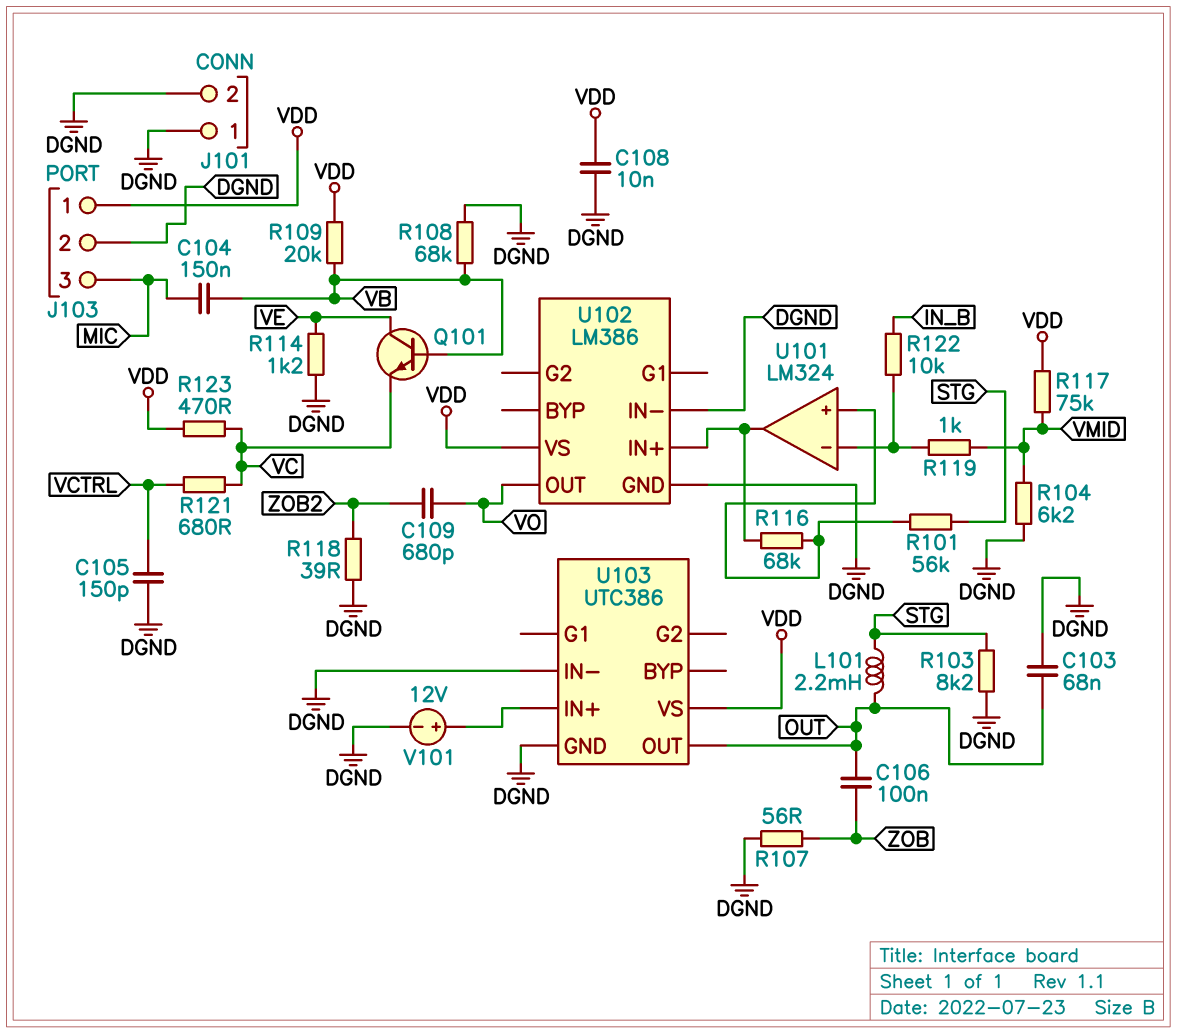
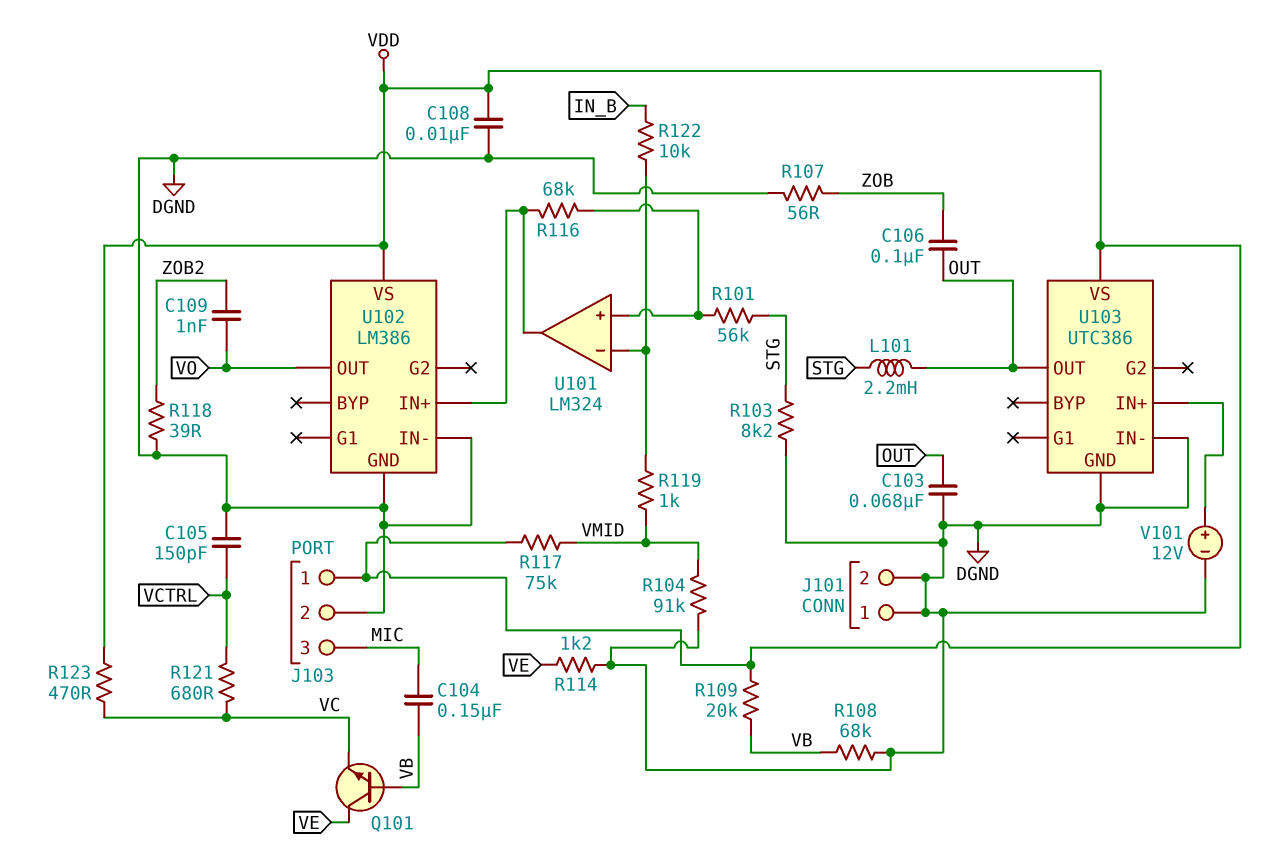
C109: 680pF (VO, ZOB2) -> 1nF (VO, ZOB2)
R104: 6.2k (DGND, VMID) -> 91k (DGND, VMID)

